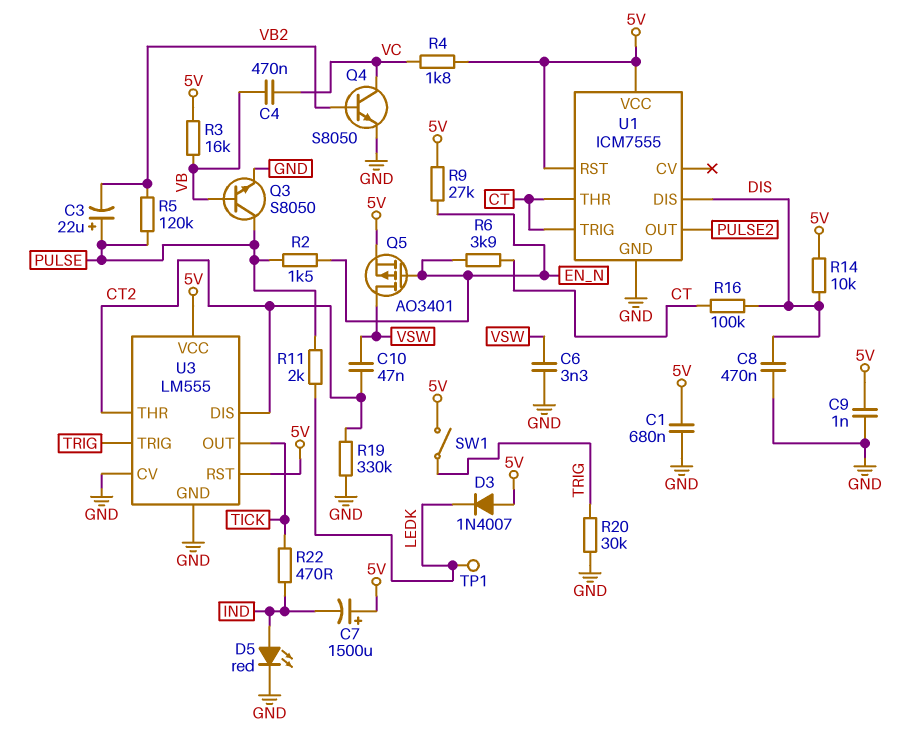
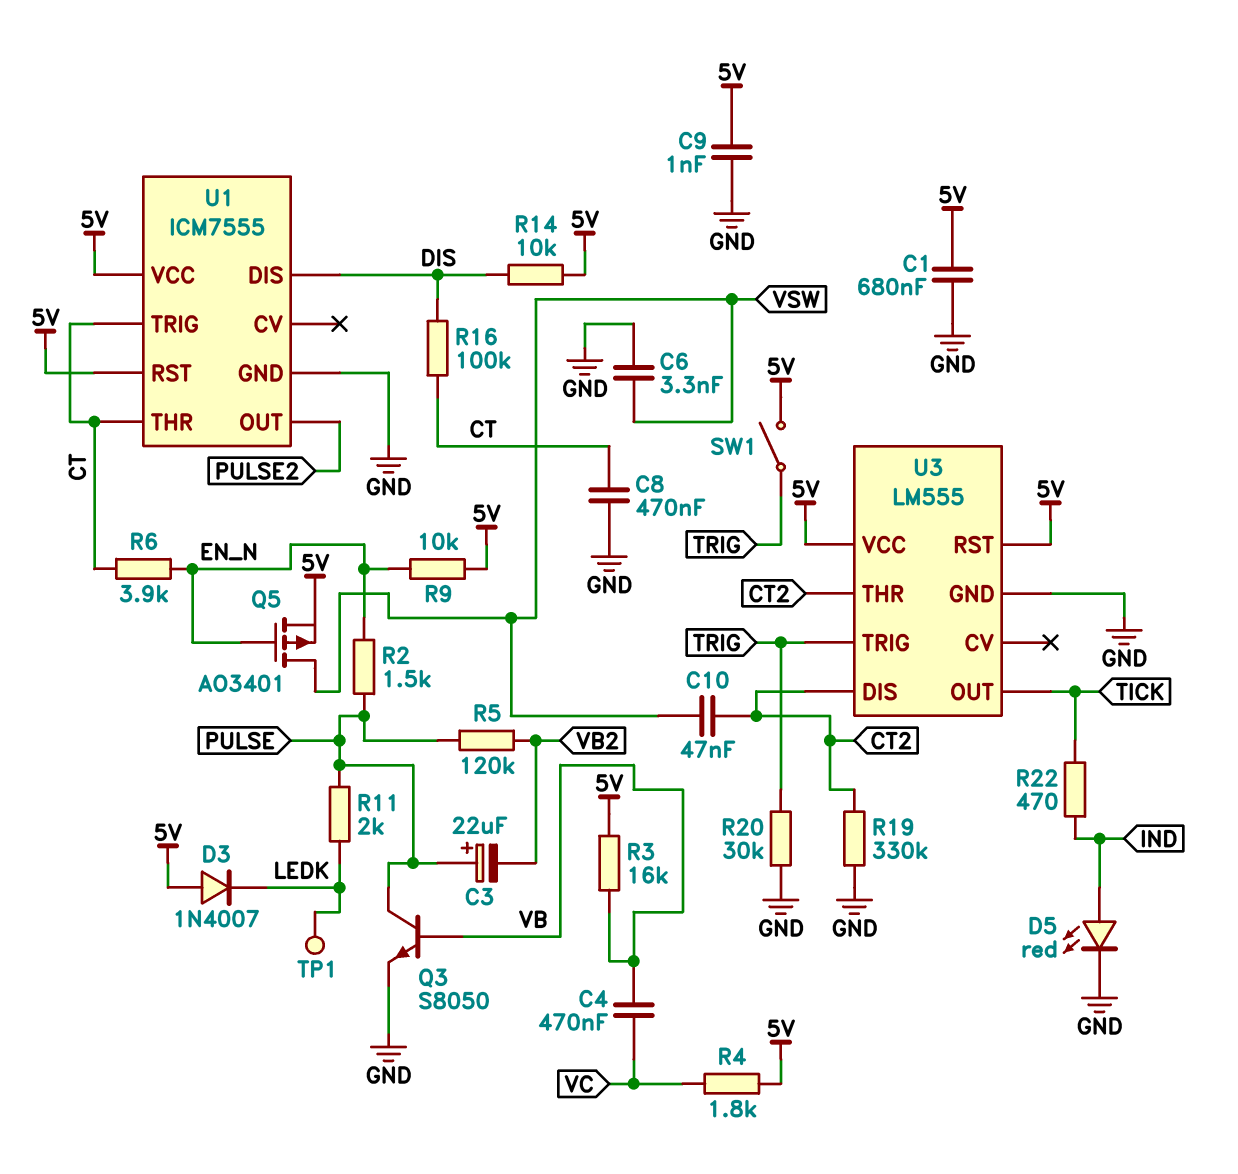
C7: 1500uF (plus 5V, minus IND) -> none
C8: 470nF (DIS, GND) -> 470nF (CT, GND)
Q4: NPN S8050 (B VB2, C VC, E GND) -> none
R9: 27k (5V, EN_N) -> 10k (5V, EN_N)
U3 pin CV: GND -> none

